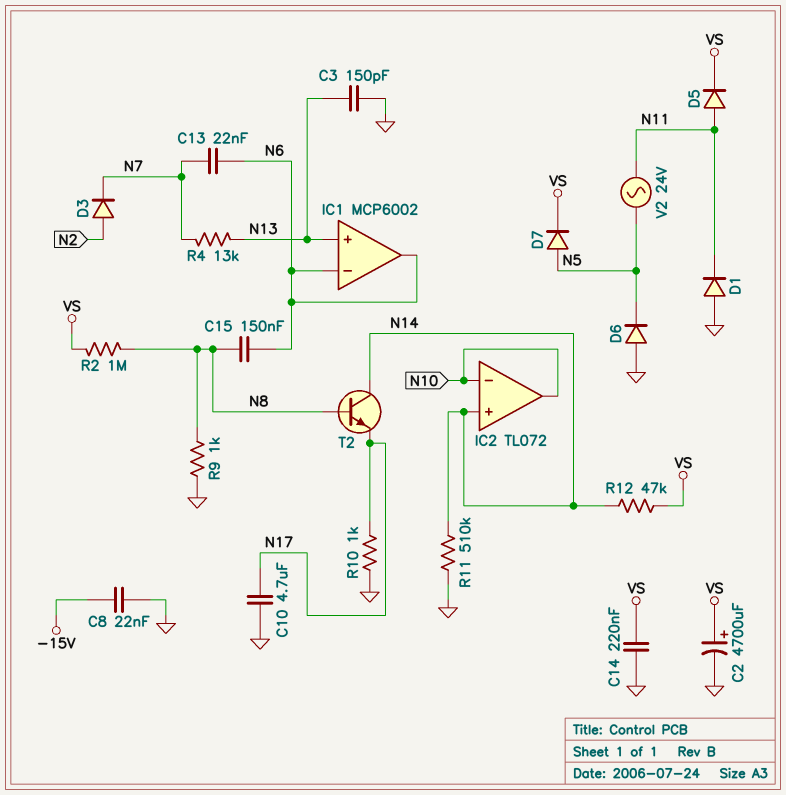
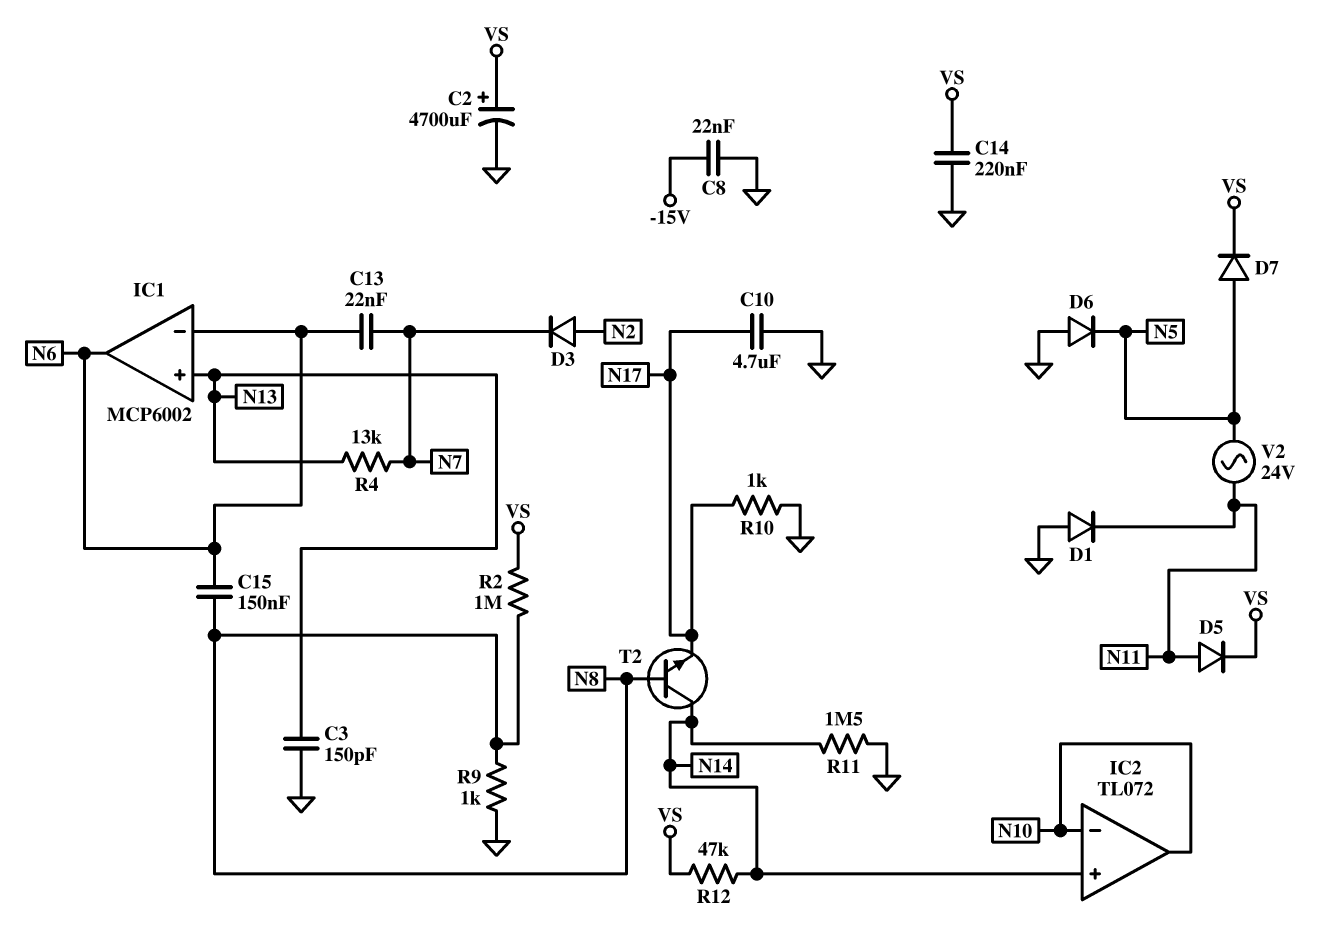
R11: 510k (GND, N14) -> 1.5M (GND, N14)

